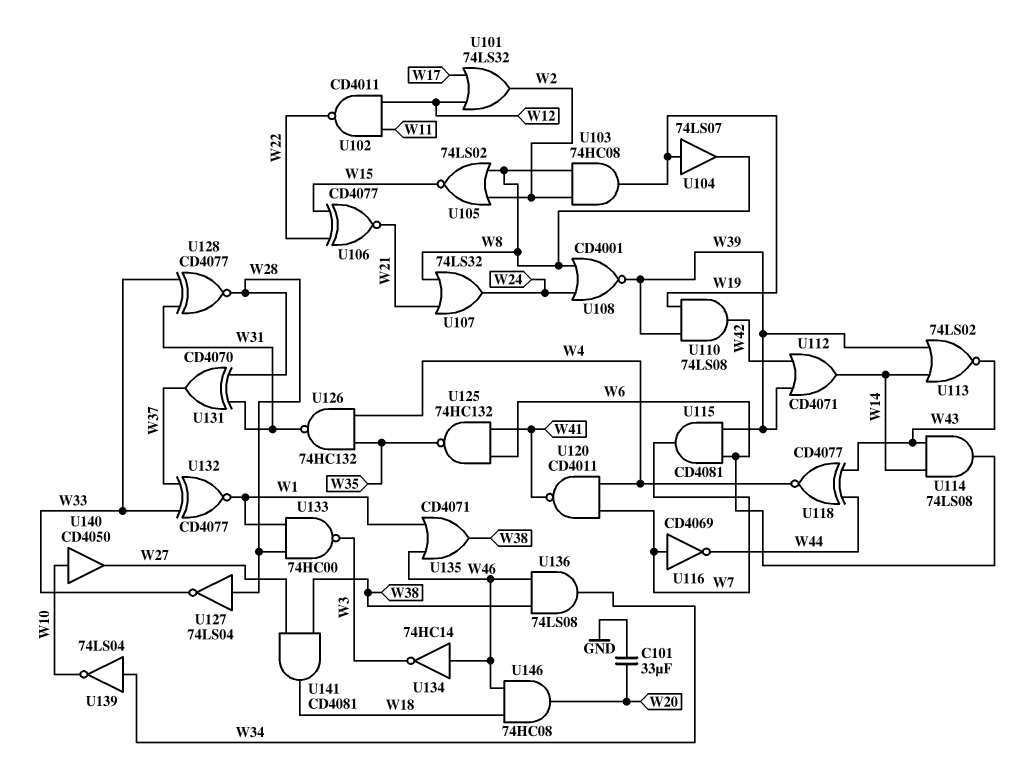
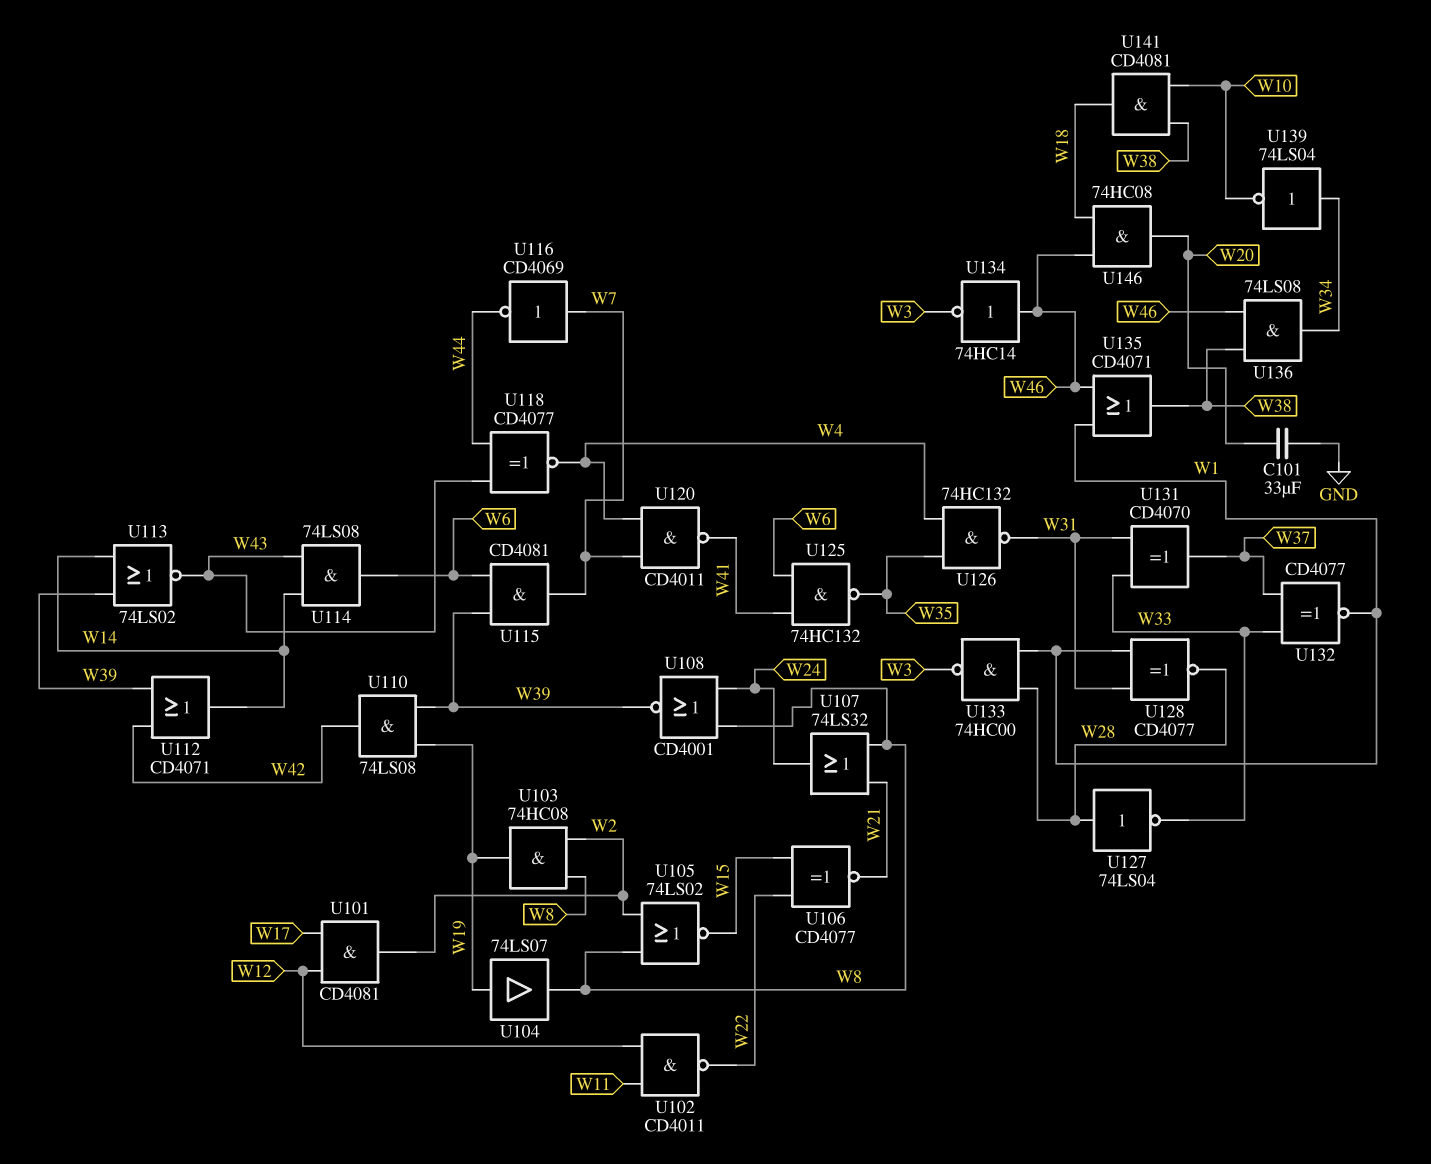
U101: OR 74LS32 (in W12, in W17, out W2) -> AND CD4081 (in W12, in W17, out W2)
U128: XNOR CD4077 (in W31, in W33, out W28) -> XNOR CD4077 (in W1, in W31, out W28)
U131: XOR CD4070 (in W28, in W31, out W37) -> XOR CD4070 (in W31, in W33, out W37)
U140: buffer CD4050 (in W10, out W27) -> none
U141: AND CD4081 (in W27, in W38, out W18) -> AND CD4081 (in W10, in W38, out W18)

